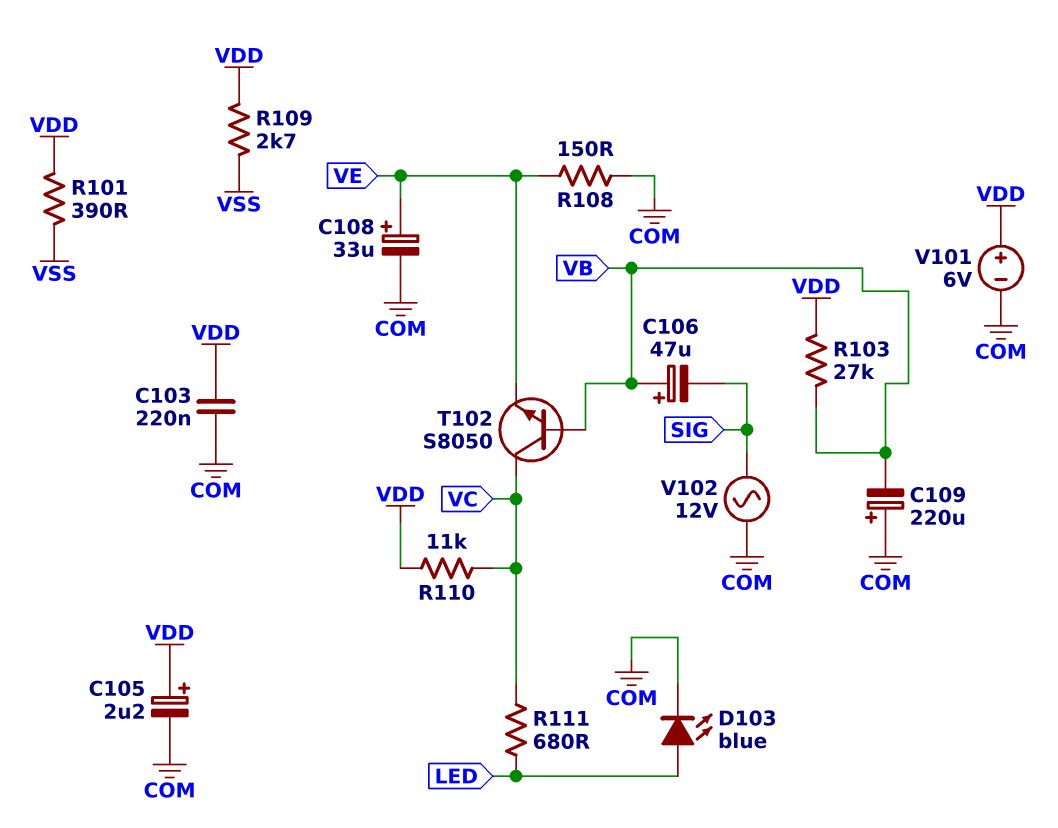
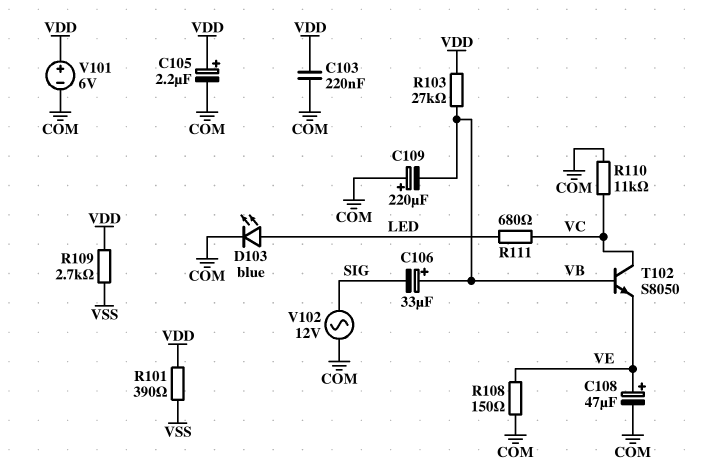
C106: 47uF (plus VB, minus SIG) -> 33uF (plus VB, minus SIG)
C108: 33uF (plus VE, minus COM) -> 47uF (plus VE, minus COM)
R110: 11k (VC, VDD) -> 11k (COM, VC)

